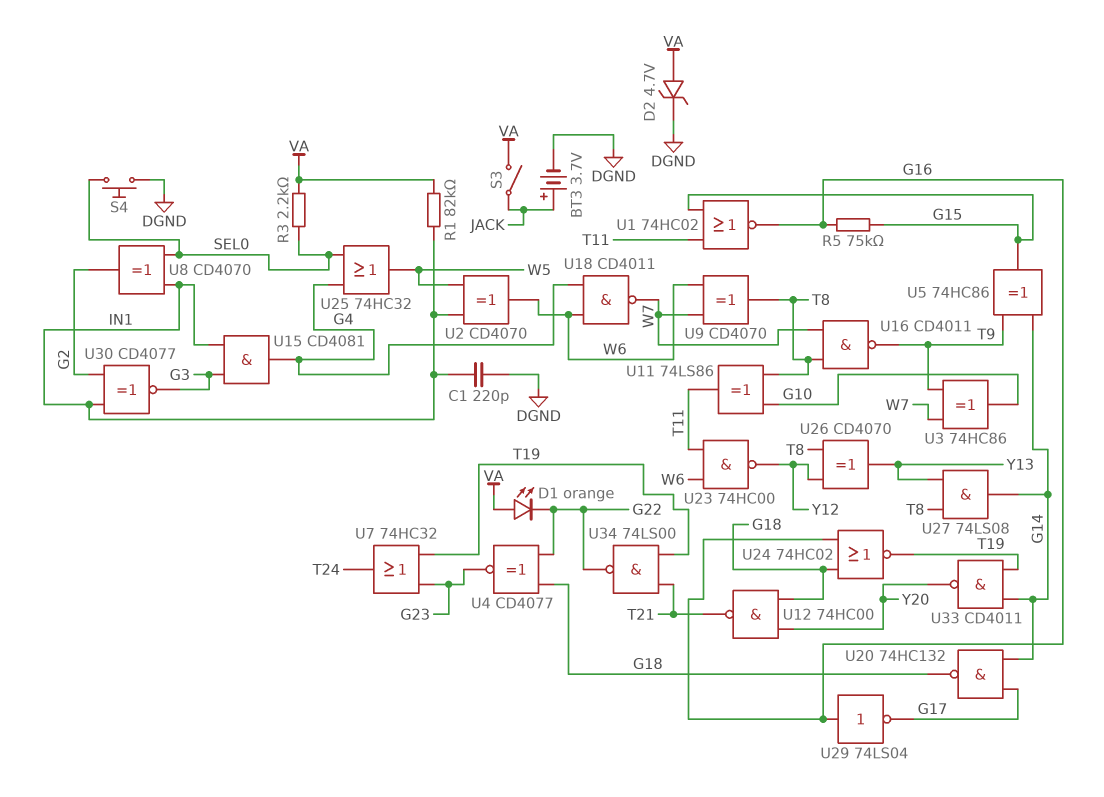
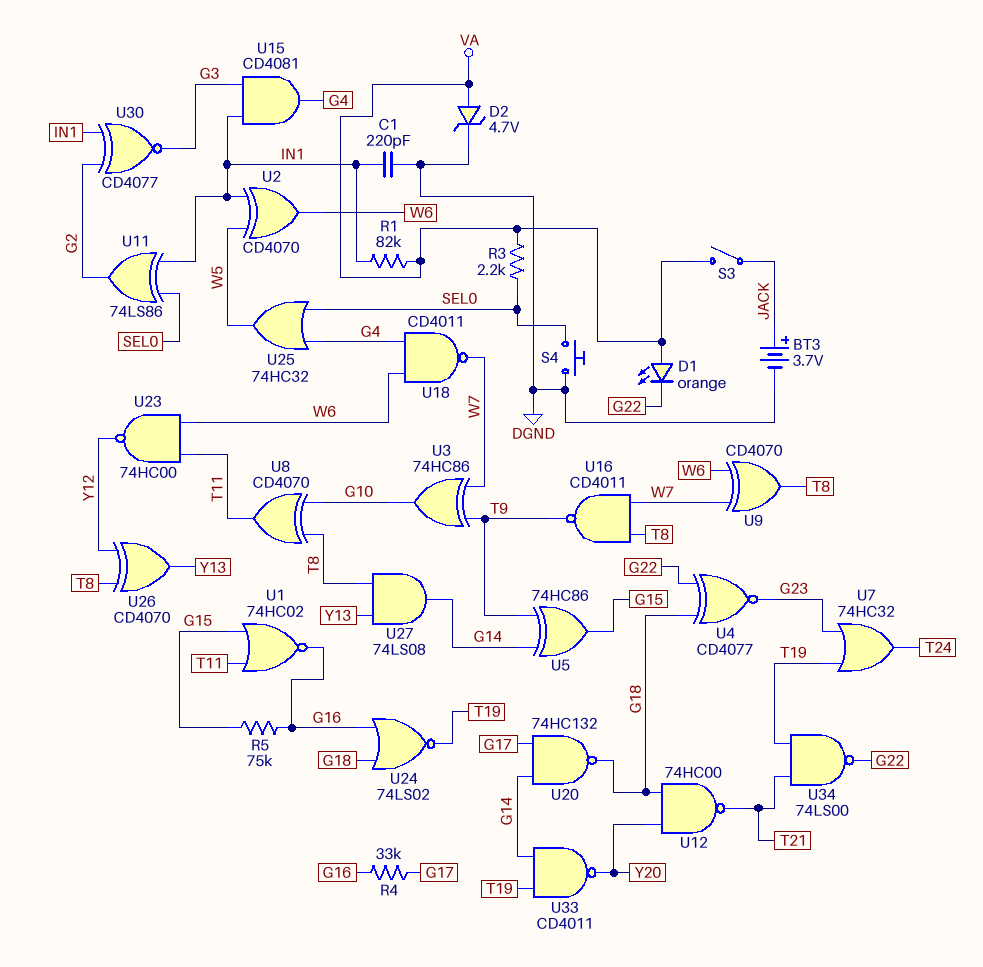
R4: none -> 33k (G16, G17)
U8: XOR CD4070 (in IN1, in SEL0, out G2) -> XOR CD4070 (in G10, in T8, out T11)
U11: XOR 74LS86 (in G10, in T8, out T11) -> XOR 74LS86 (in IN1, in SEL0, out G2)
U24: NOR 74HC02 (in G16, in G18, out T19) -> NOR 74LS02 (in G16, in G18, out T19)
U29: NOT 74LS04 (in G16, out G17) -> none

